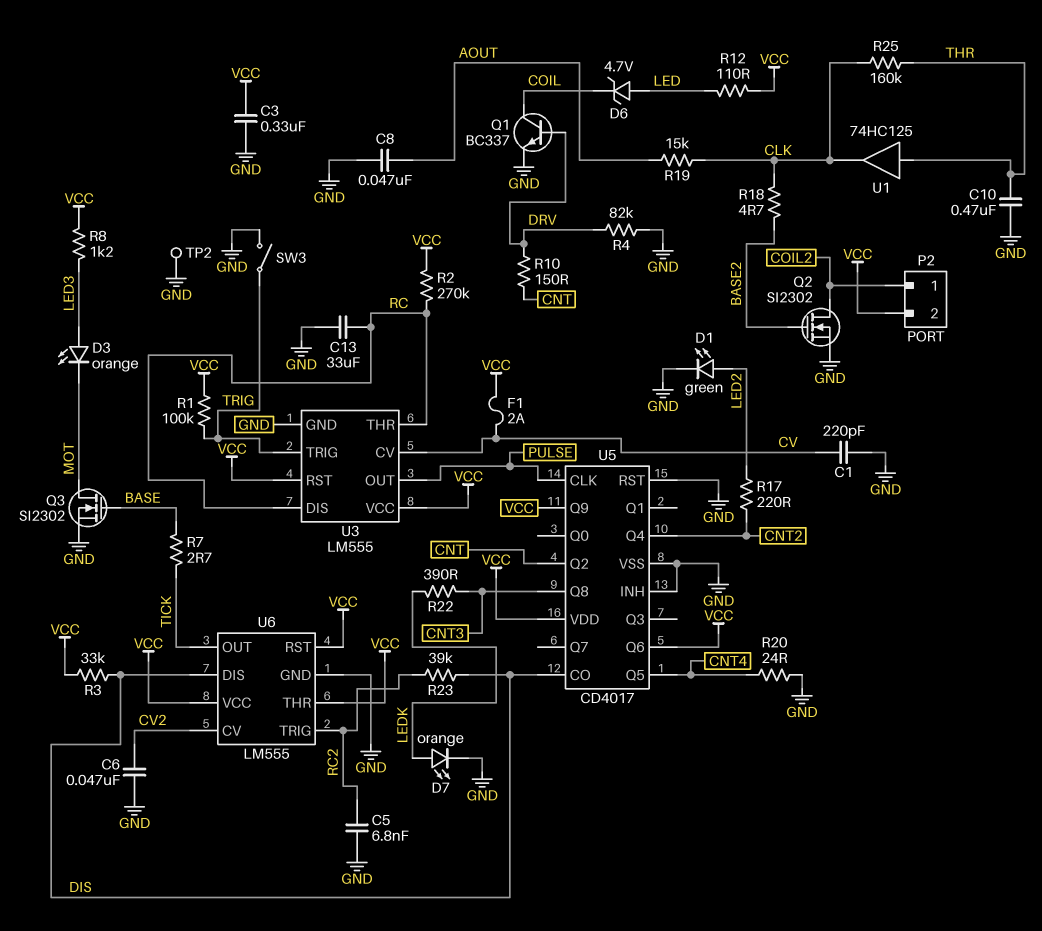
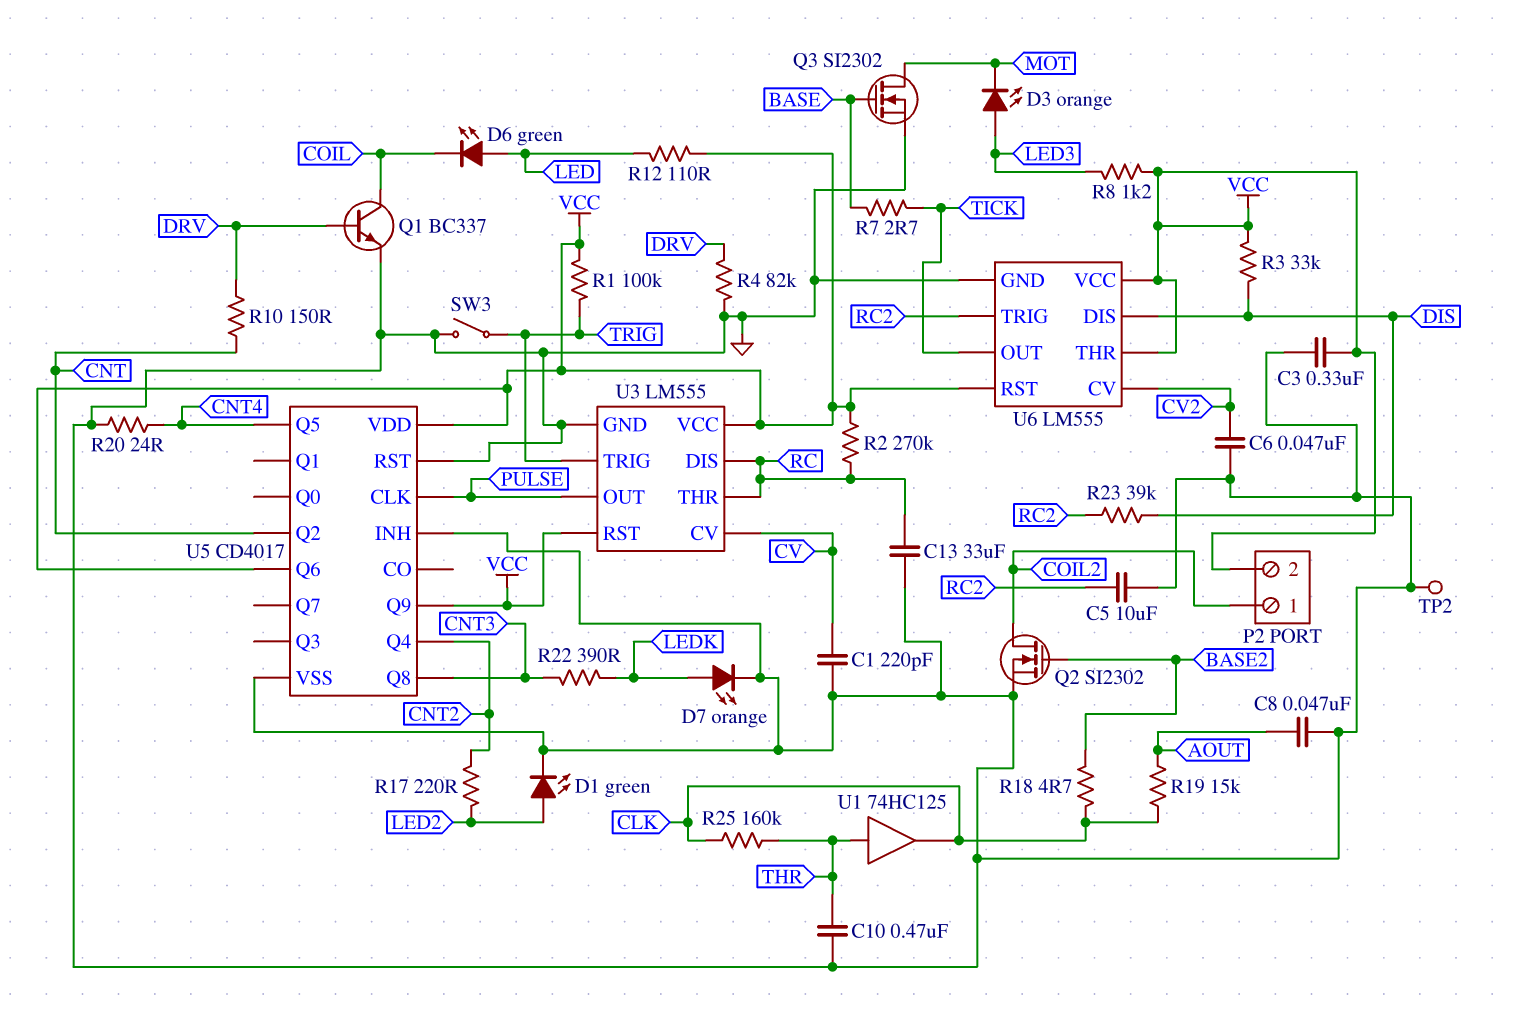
C5: 6.8nF (GND, RC2) -> 10uF (GND, RC2)
D6: zener 4.7V (A LED, K COIL) -> LED green (A LED, K COIL)
F1: 2A (CV, VCC) -> none
U5 pin CO: DIS -> none

